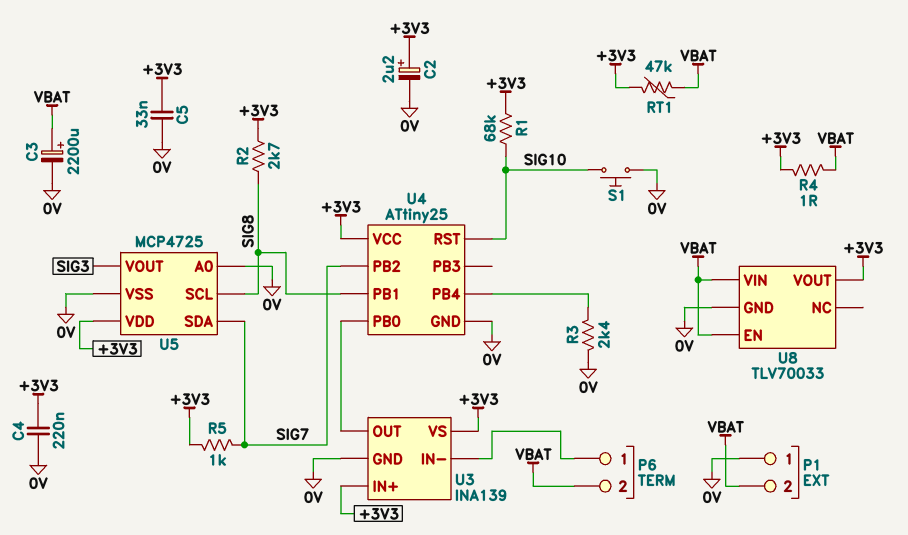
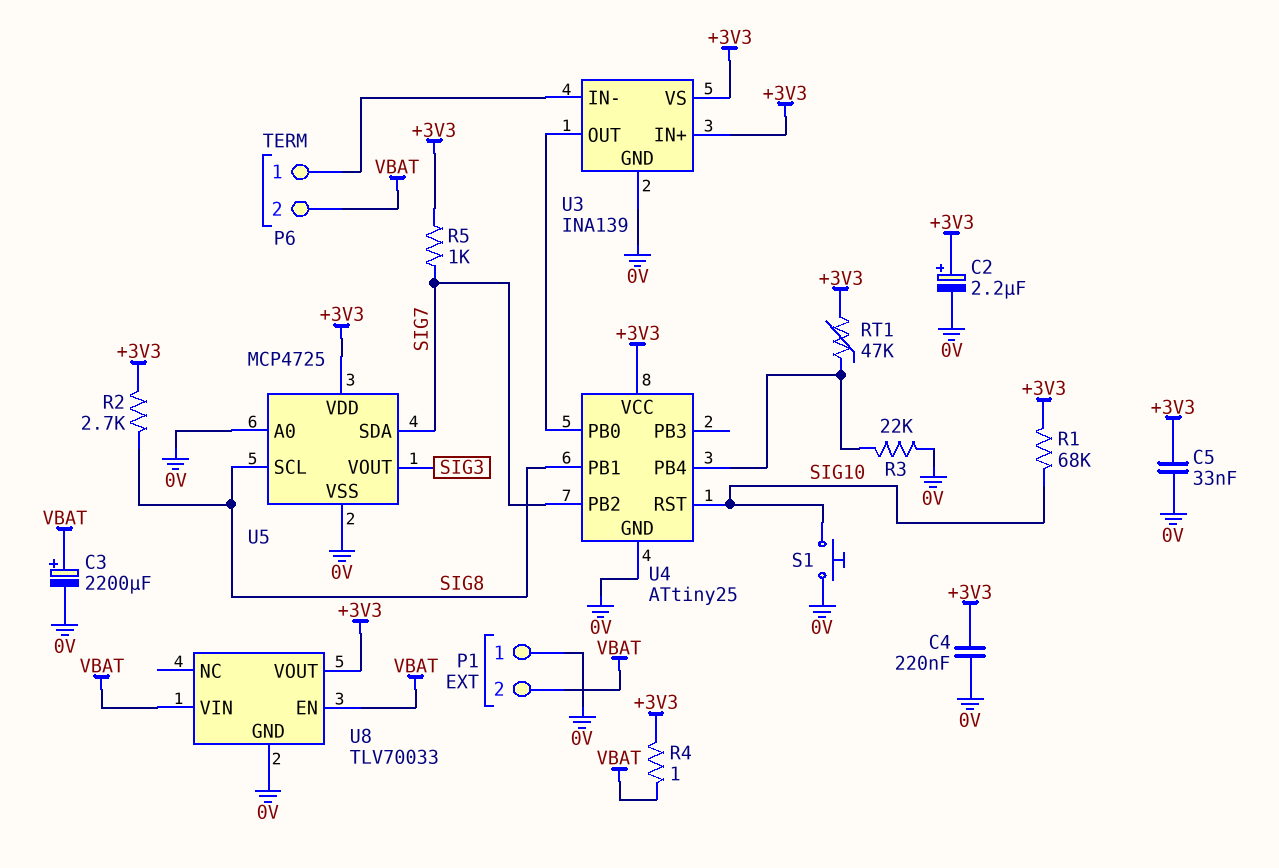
R3: 2.4k (0V, U4/PB4) -> 22k (0V, U4/PB4)
RT1: 47k (+3V3, VBAT) -> 47k (+3V3, U4/PB4)

